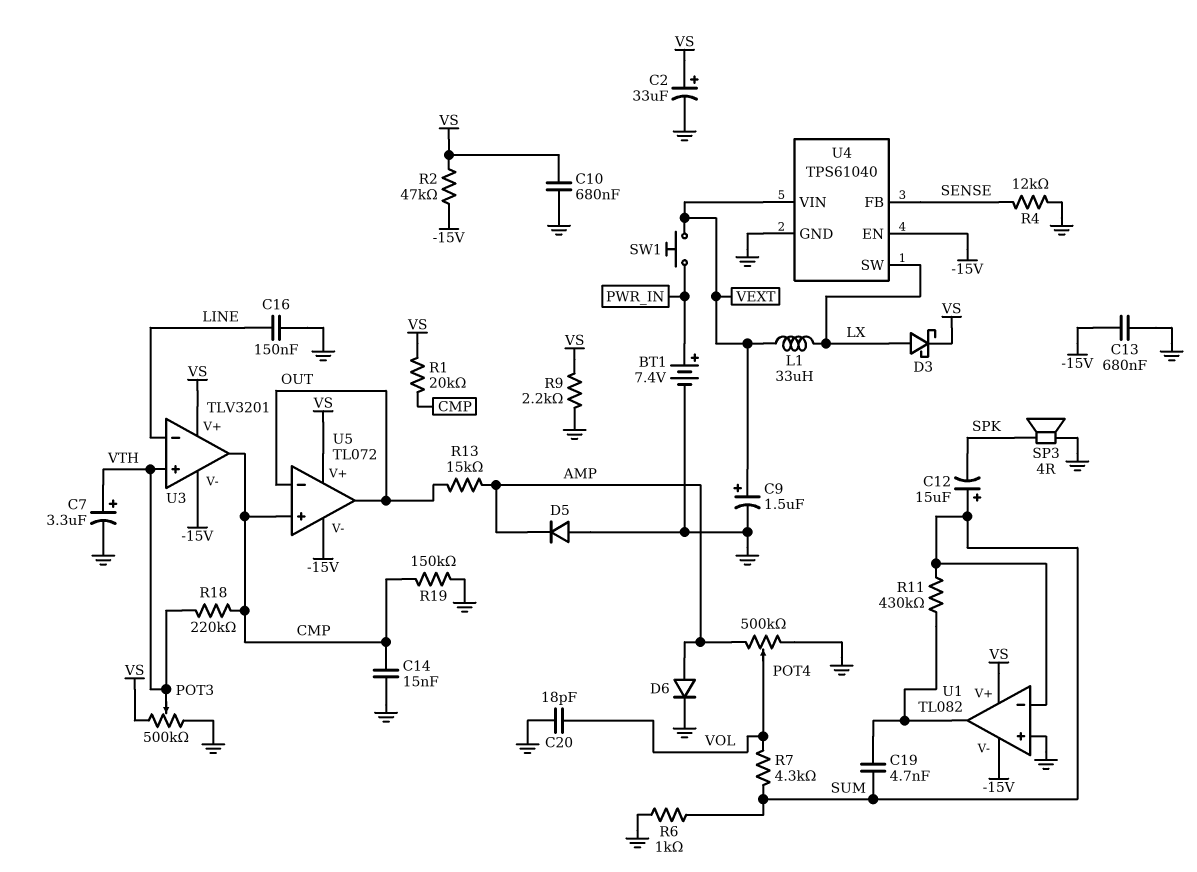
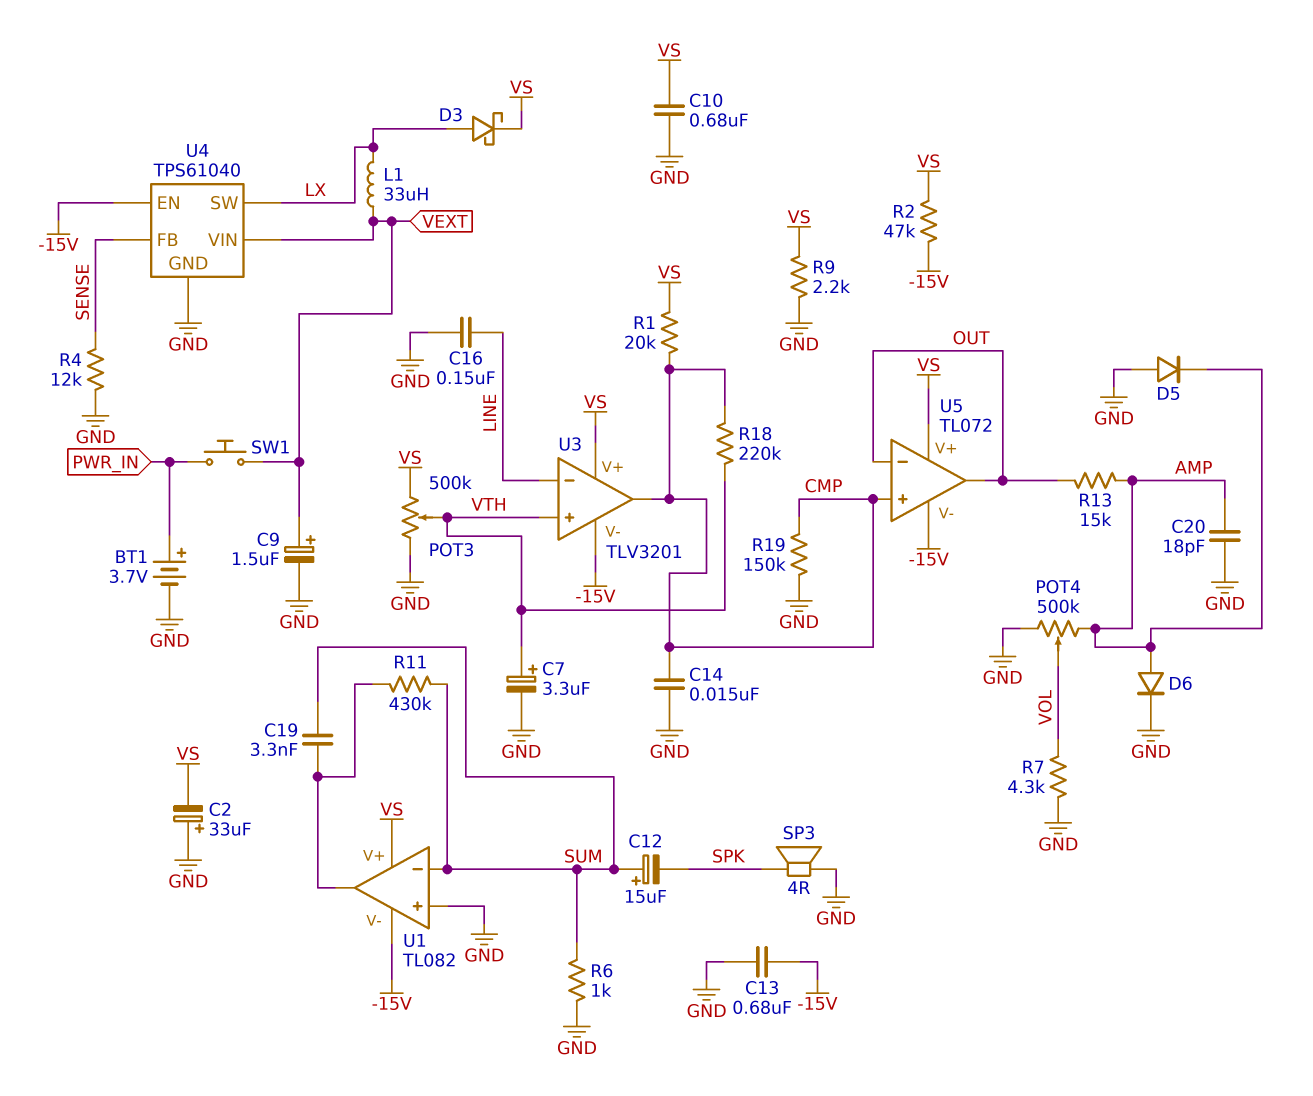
BT1: 7.4V (plus PWR_IN, minus GND) -> 3.7V (plus PWR_IN, minus GND)
C2: 33uF (plus VS, minus GND) -> 33uF (plus GND, minus VS)
C19: 4.7nF (SUM, U1/out) -> 3.3nF (SUM, U1/out)
C20: 18pF (GND, VOL) -> 18pF (AMP, GND)
R7: 4.3k (SUM, VOL) -> 4.3k (GND, VOL)

